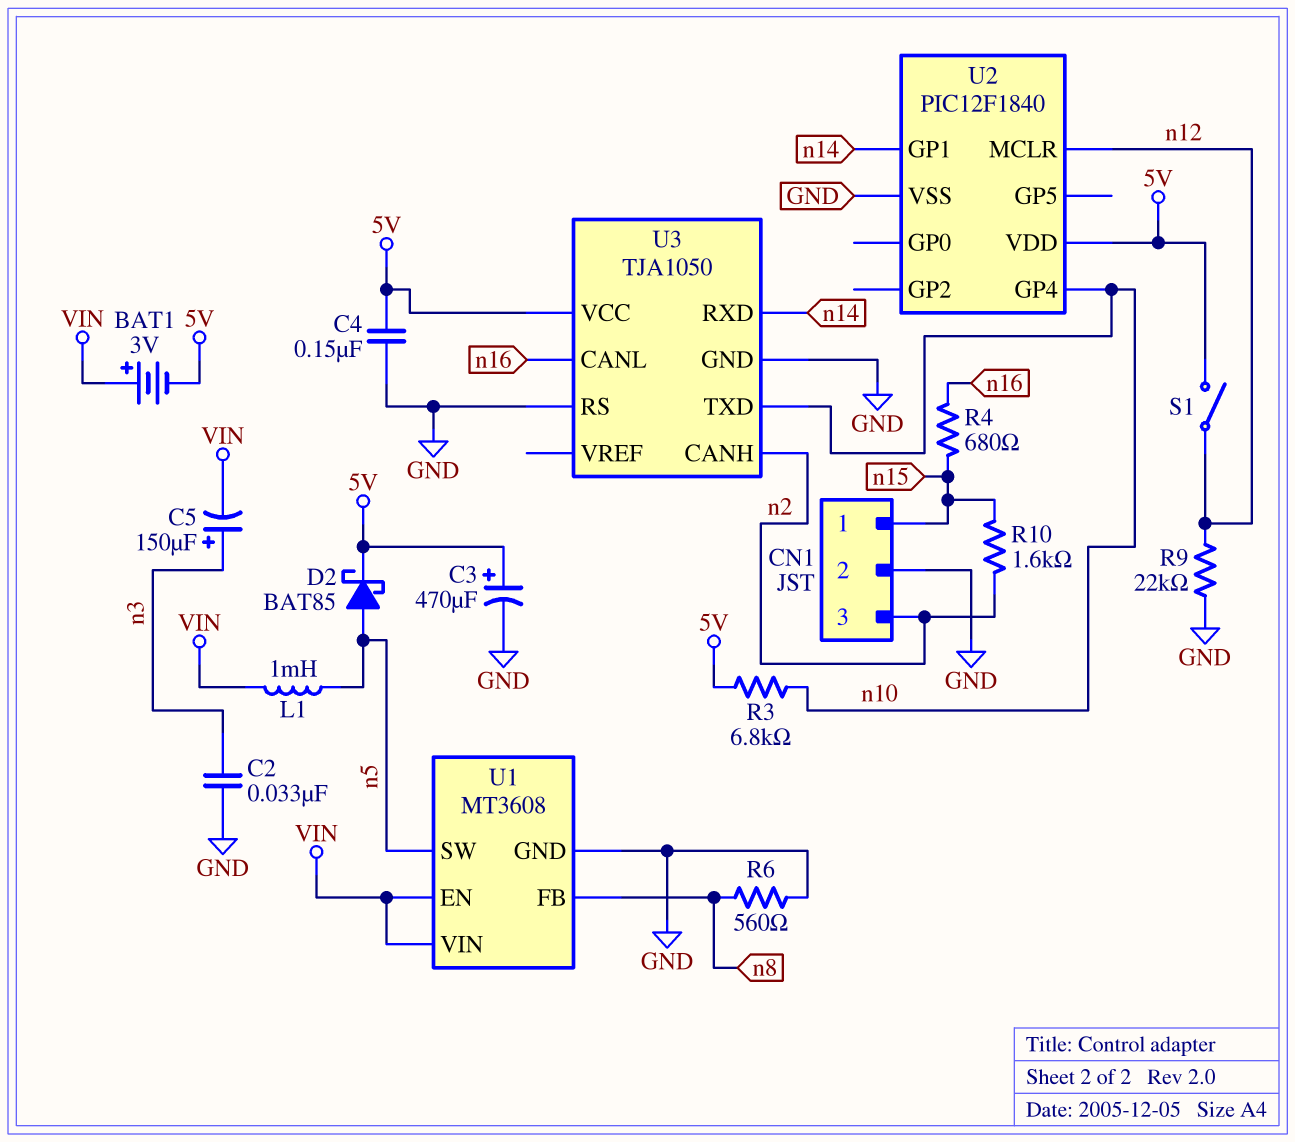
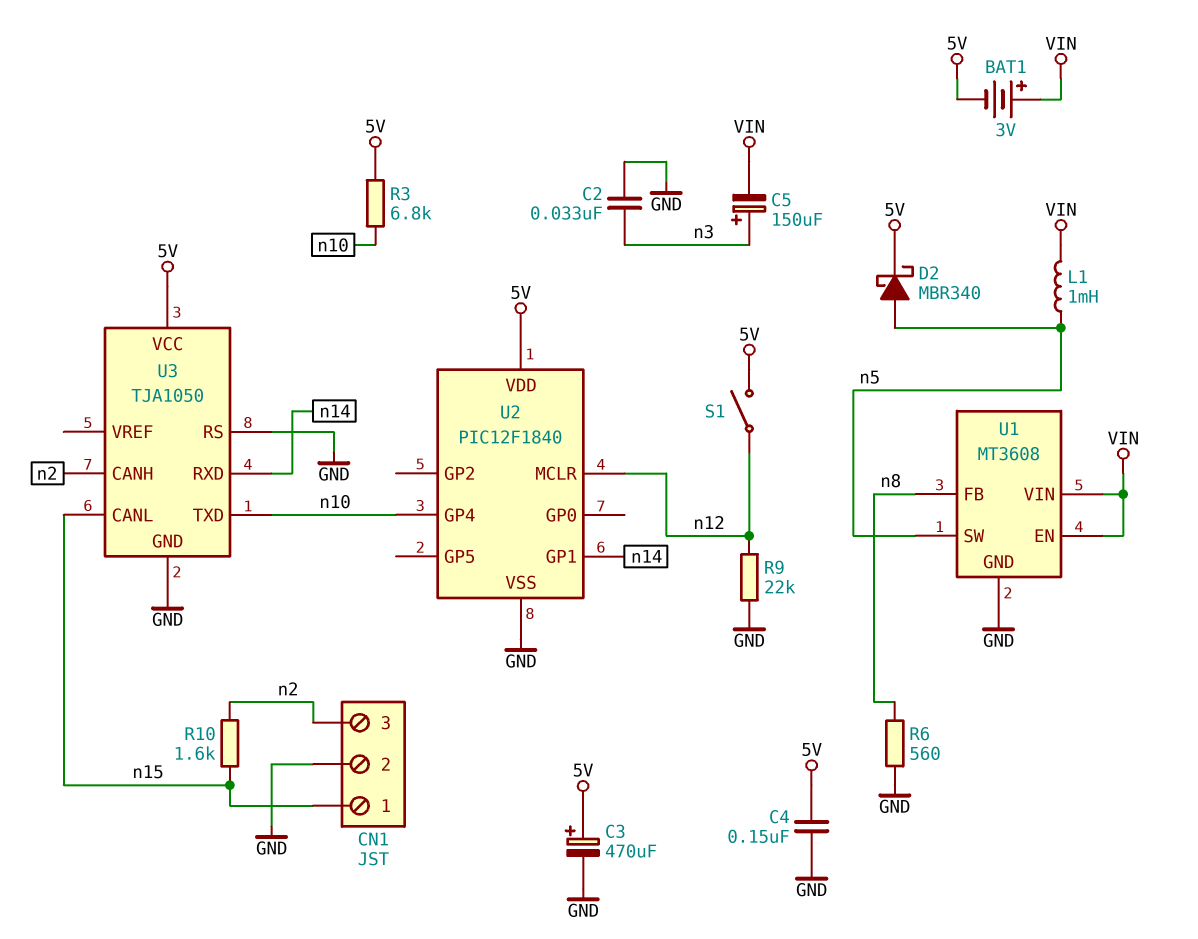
D2: schottky BAT85 (A n5, K 5V) -> schottky MBR340 (A n5, K 5V)
R4: 680 (n15, n16) -> none
U3 pin CANL: n16 -> n15

